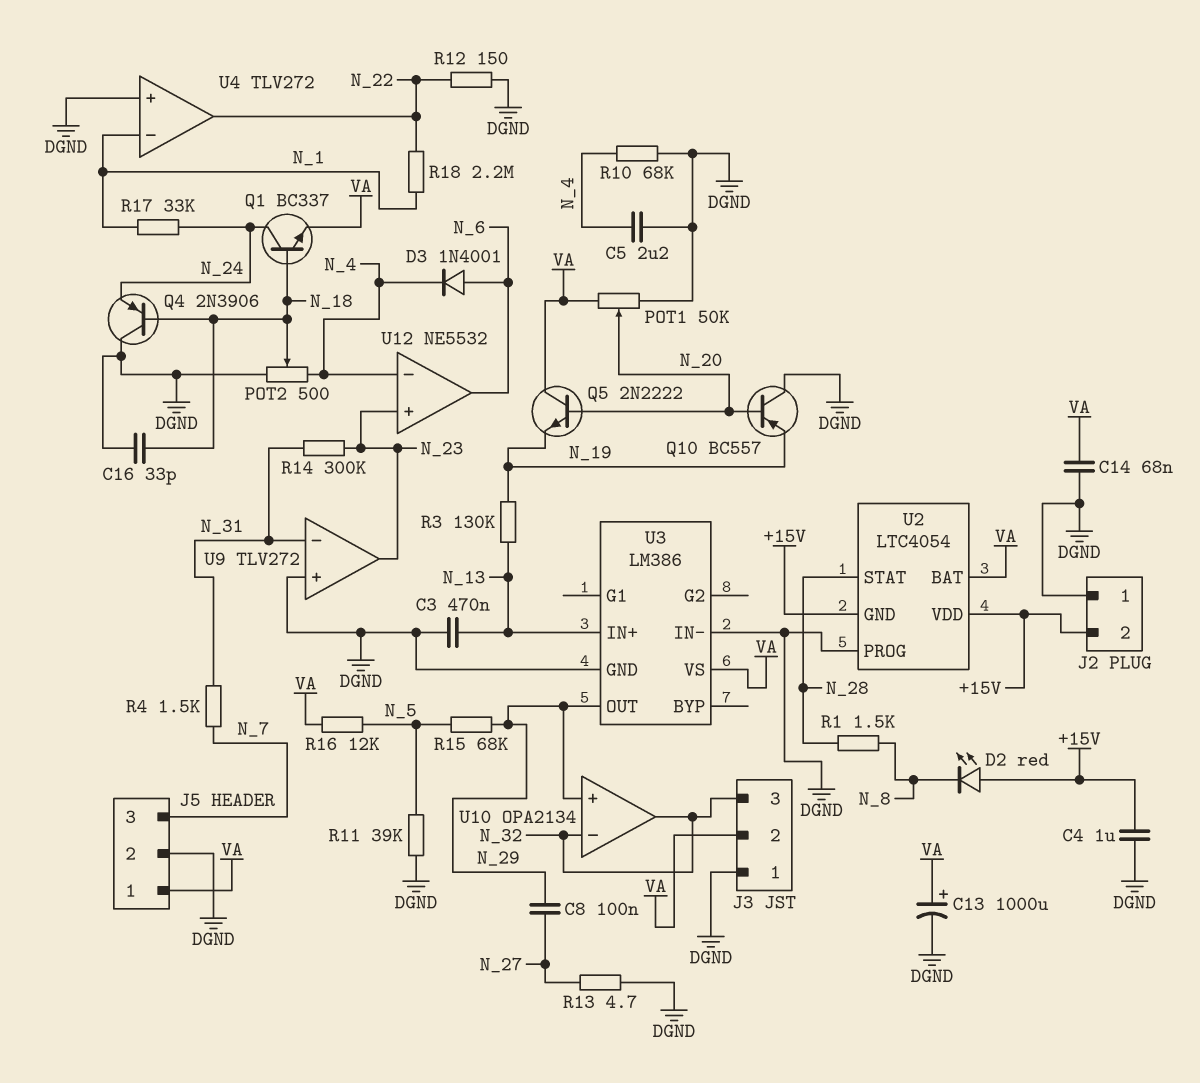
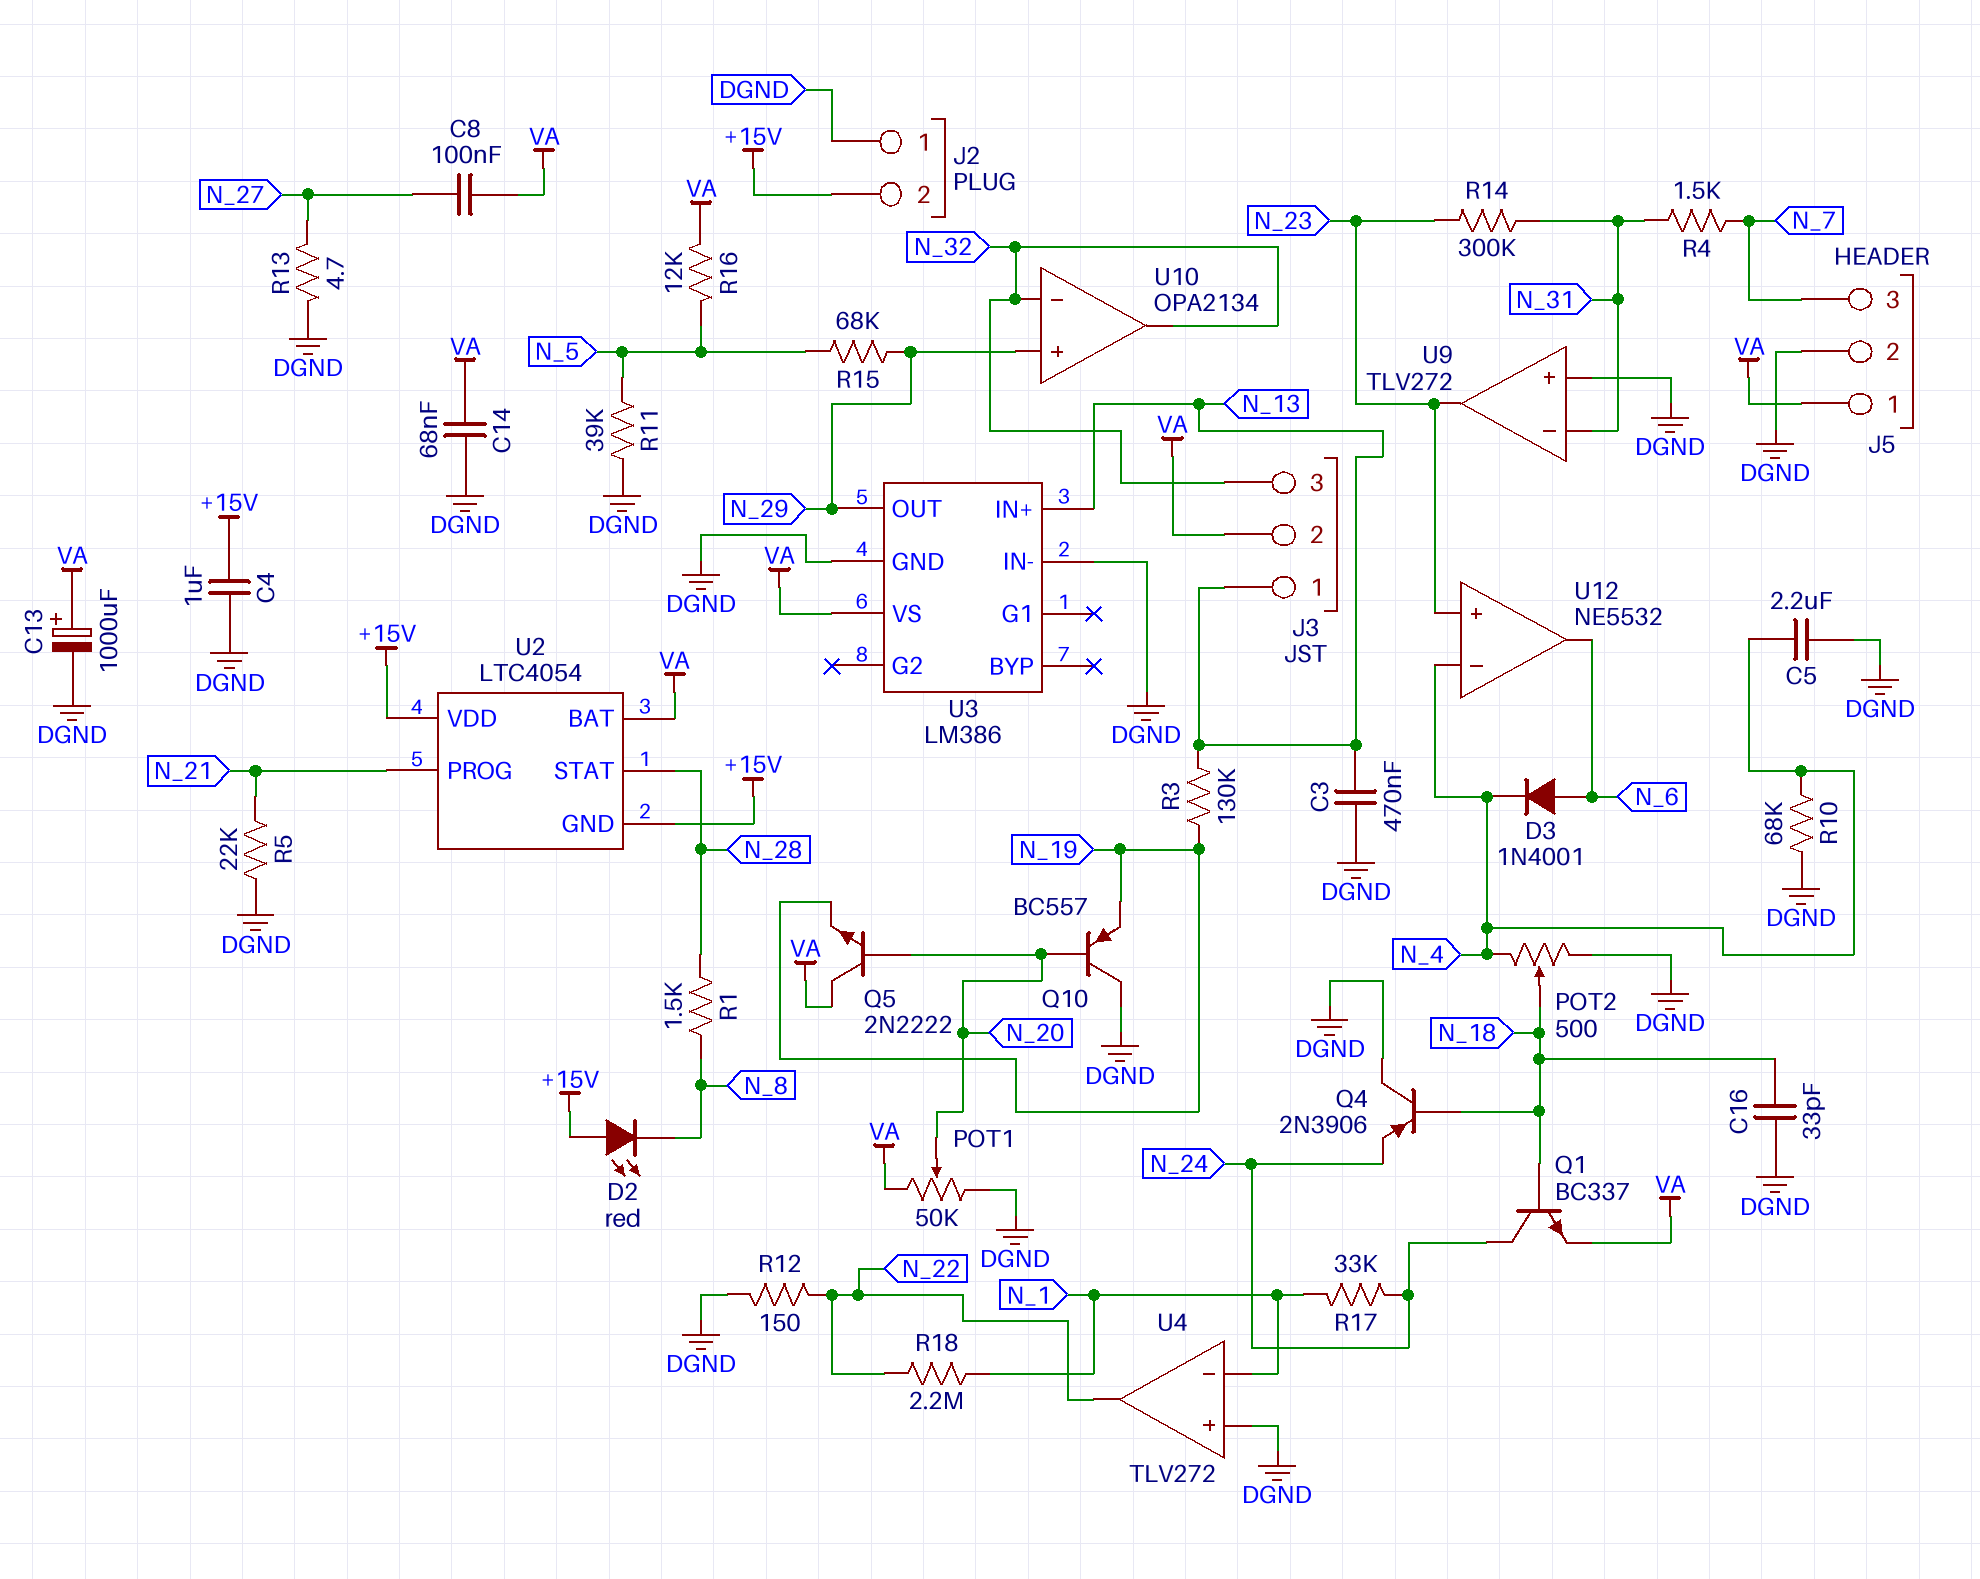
C8: 100nF (N_27, N_29) -> 100nF (N_27, VA)
J3 pin 1: DGND -> N_13
R5: none -> 22k (DGND, N_21)
U2 pin PROG: DGND -> N_21

